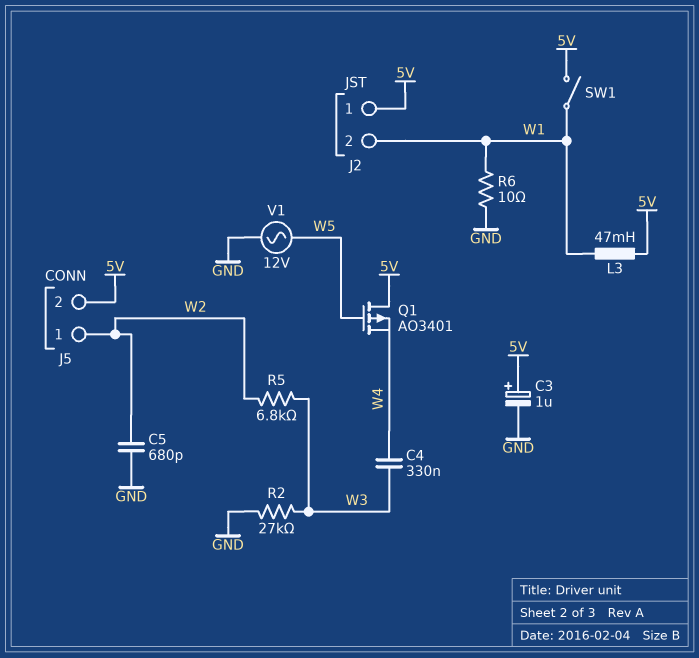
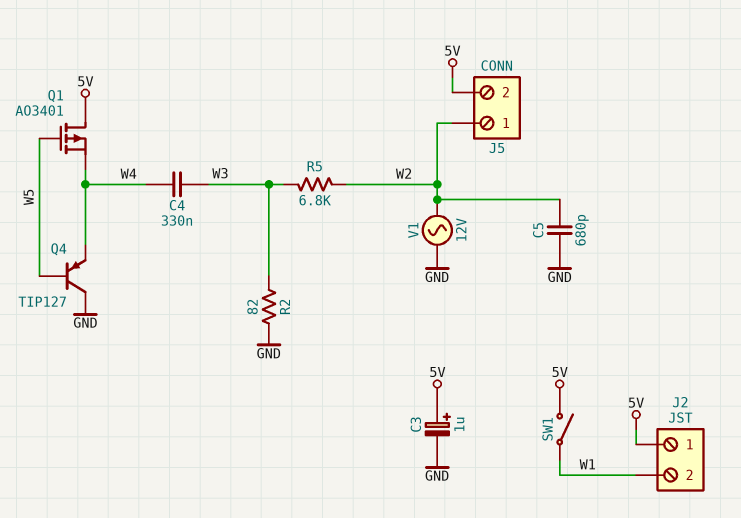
L3: 47mH (5V, W1) -> none
Q4: none -> PNP TIP127 (B W5, C GND, E W4)
R2: 27k (GND, W3) -> 82 (GND, W3)
R6: 10 (GND, W1) -> none
V1: AC 12V (GND, W5) -> AC 12V (GND, W2)

